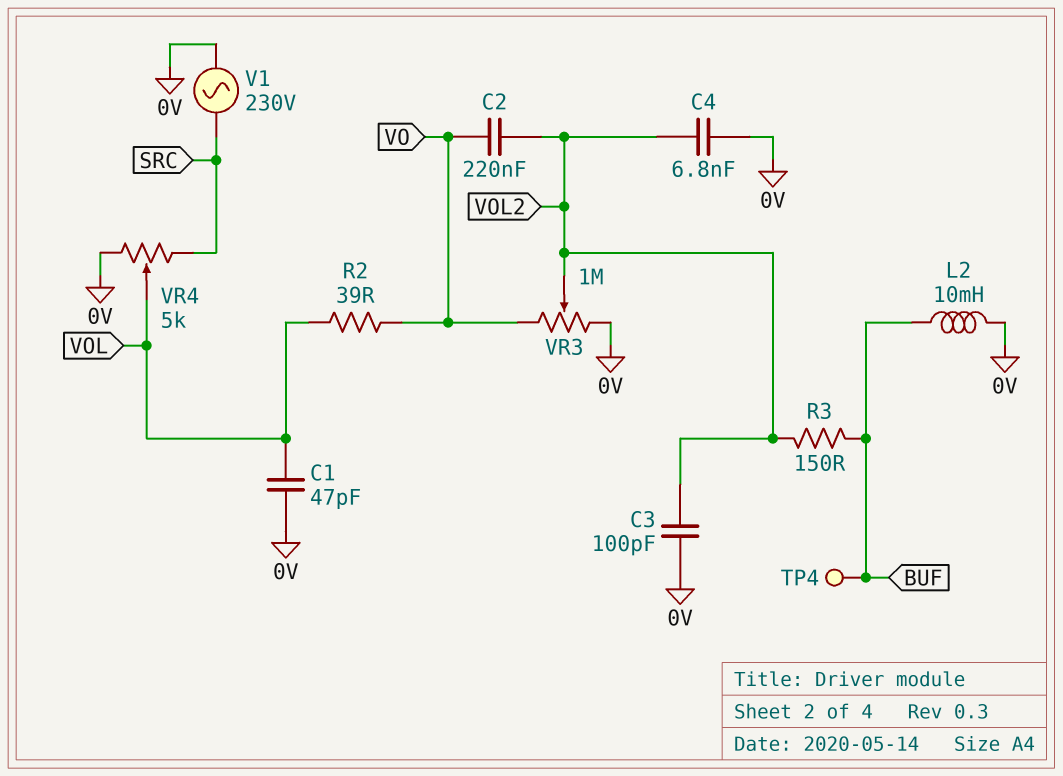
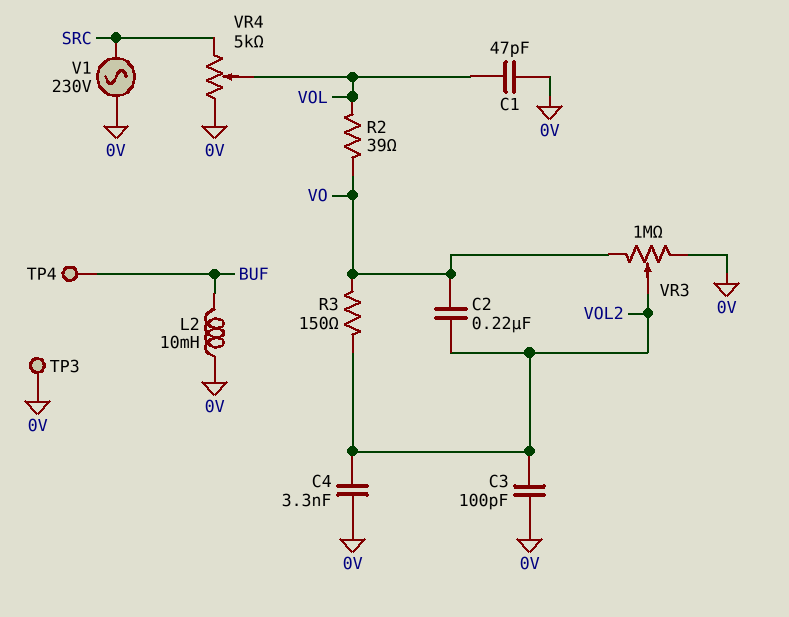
C4: 6.8nF (0V, VOL2) -> 3.3nF (0V, VOL2)
R3: 150 (BUF, VOL2) -> 150 (VO, VOL2)
TP3: none -> test point (0V)

